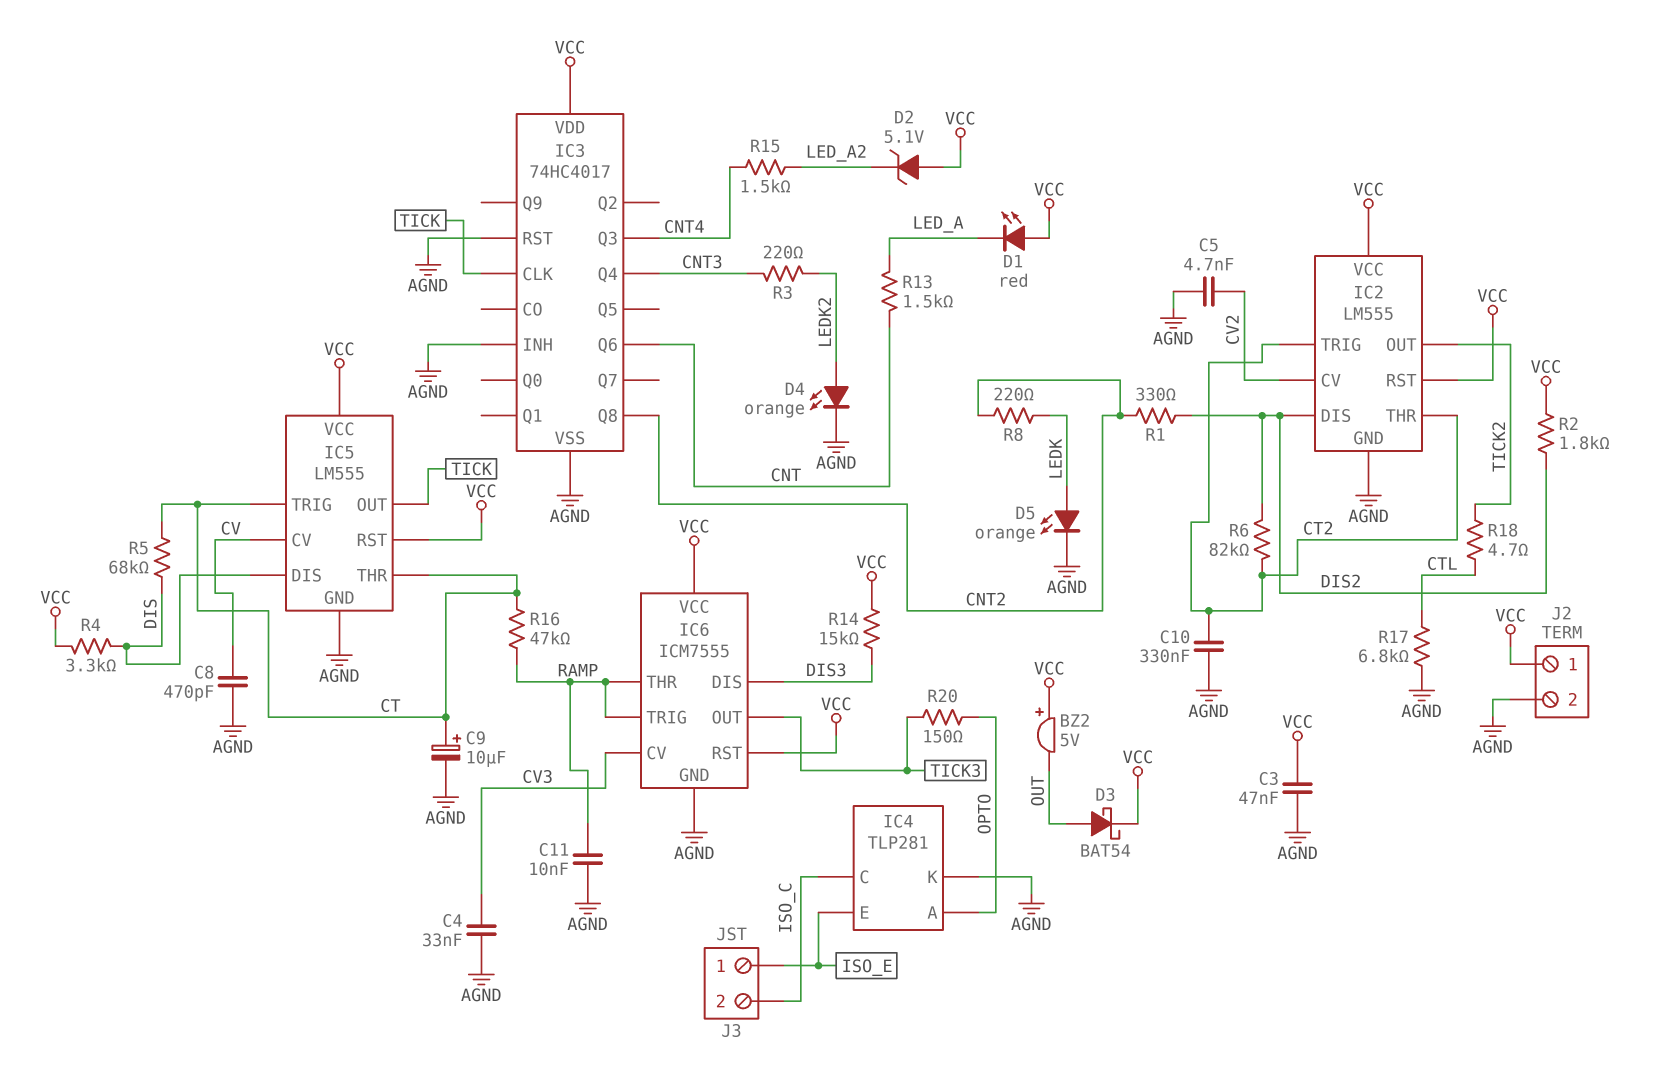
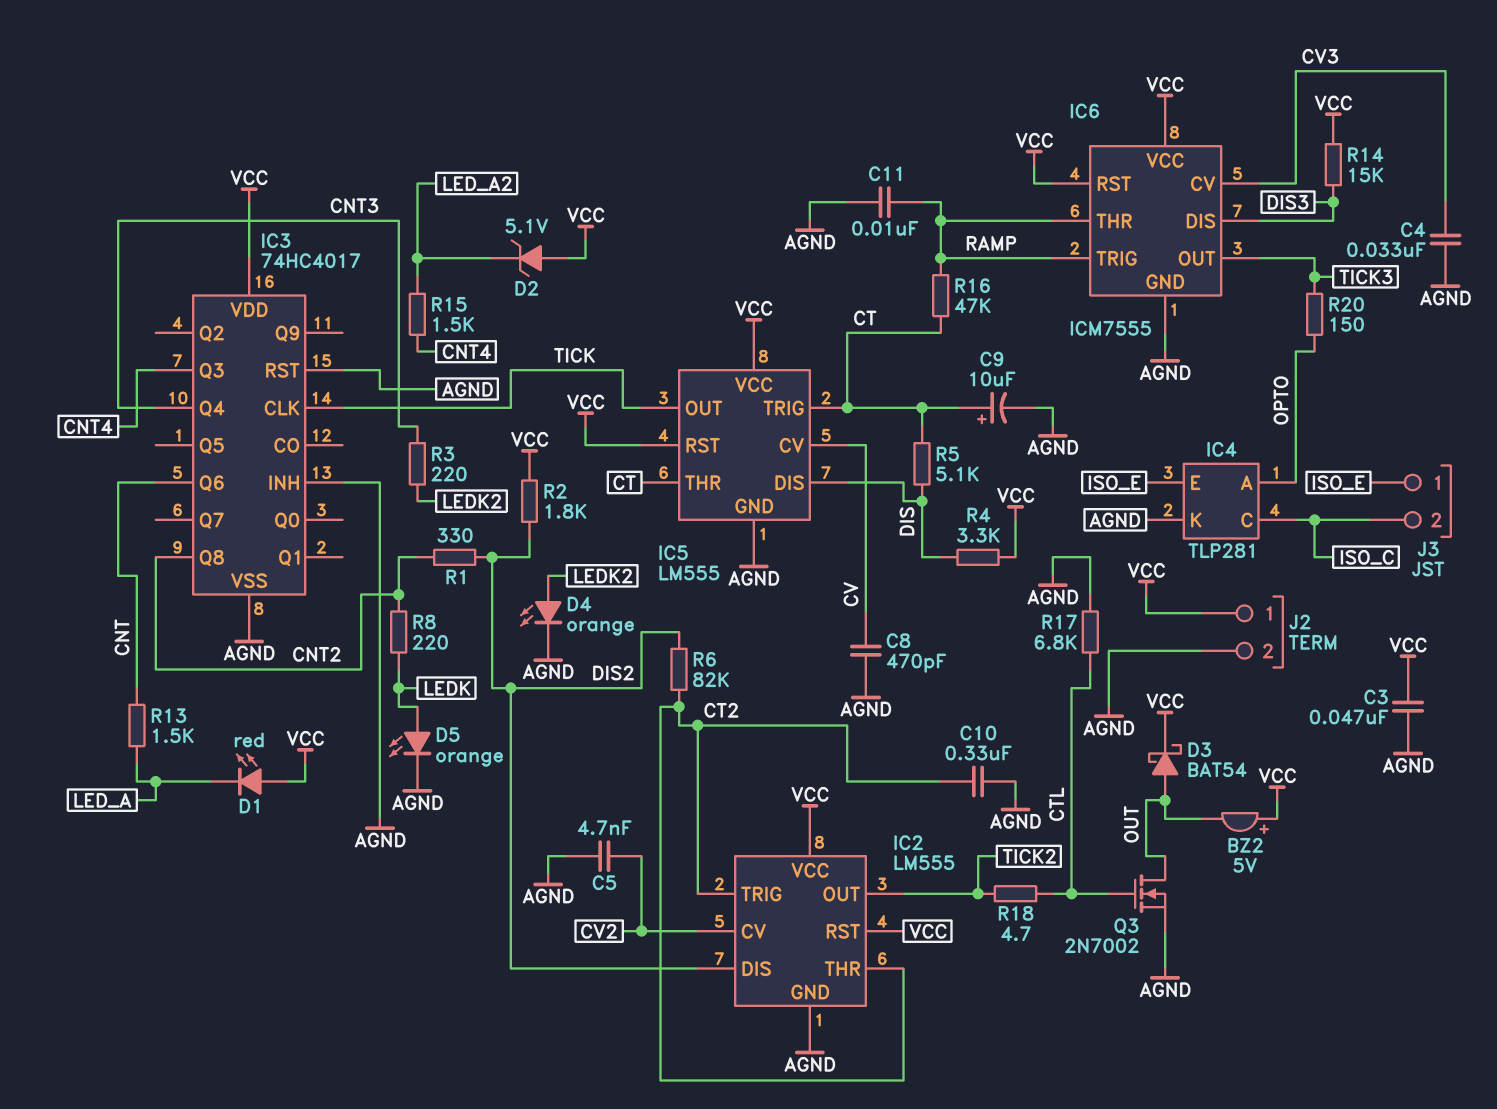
Q3: none -> NMOS 2N7002 (G CTL, D OUT, S AGND)
R5: 68k (CT, DIS) -> 5.1k (CT, DIS)

